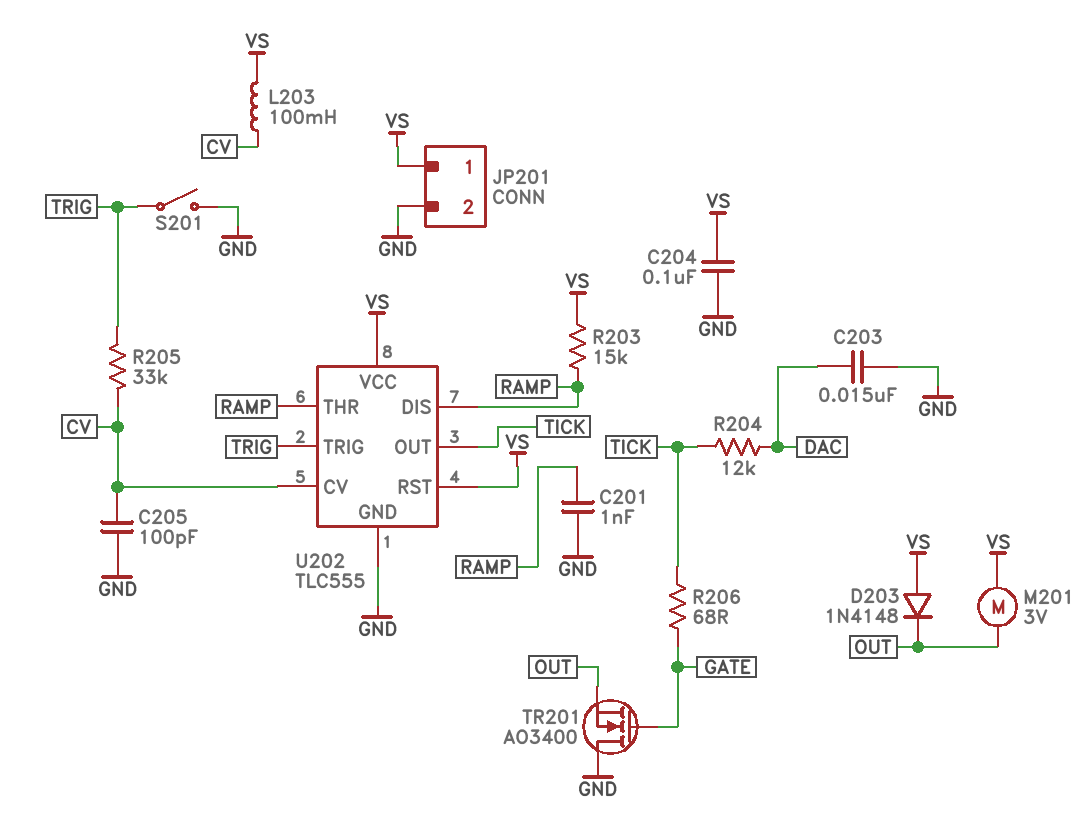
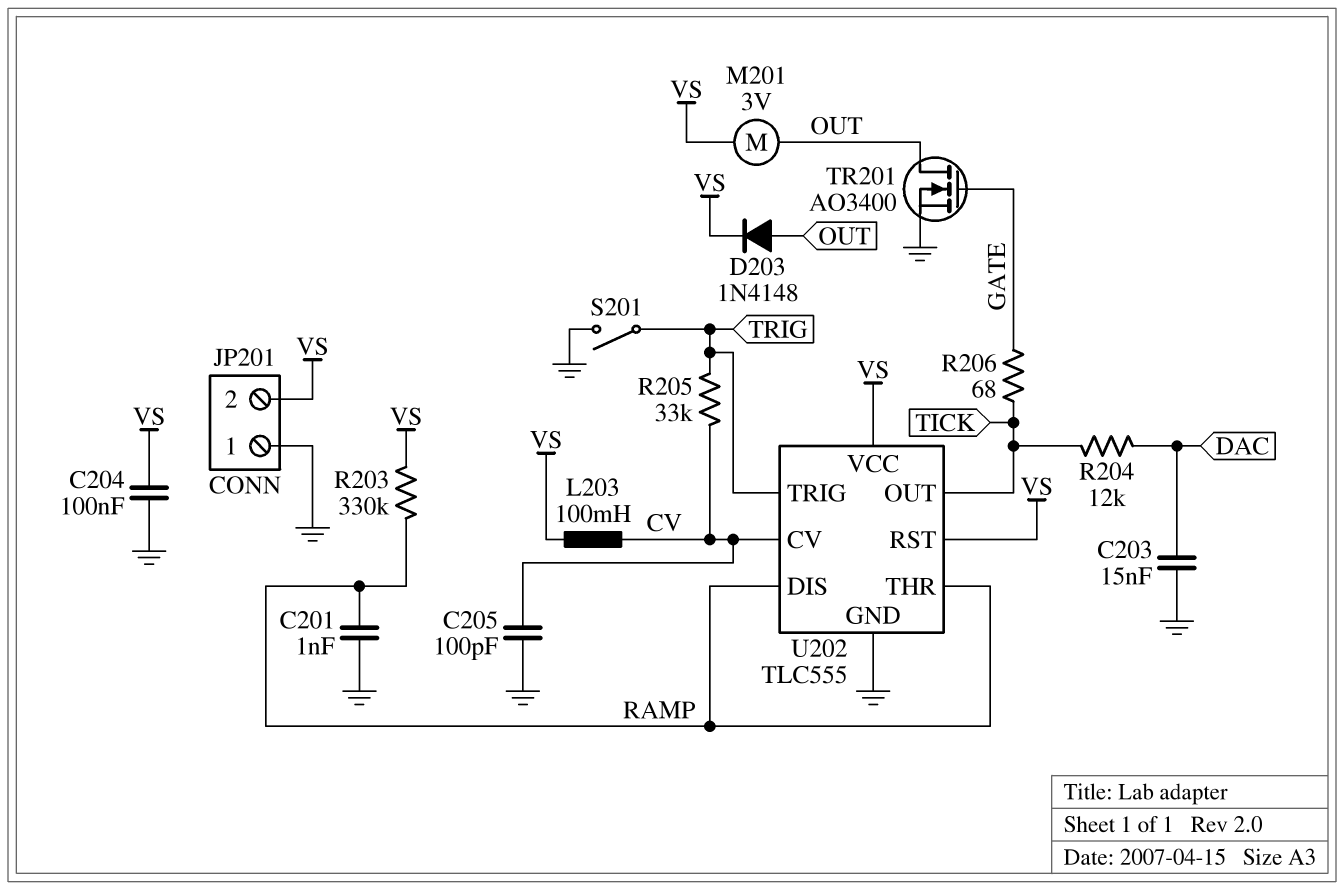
D203: diode 1N4148 (A VS, K OUT) -> diode 1N4148 (A OUT, K VS)
JP201 pin 1: VS -> GND
JP201 pin 2: GND -> VS
R203: 15k (RAMP, VS) -> 330k (RAMP, VS)
TR201: NMOS AO3400 (G GATE, D GND, S OUT) -> NMOS AO3400 (G GATE, D OUT, S GND)

